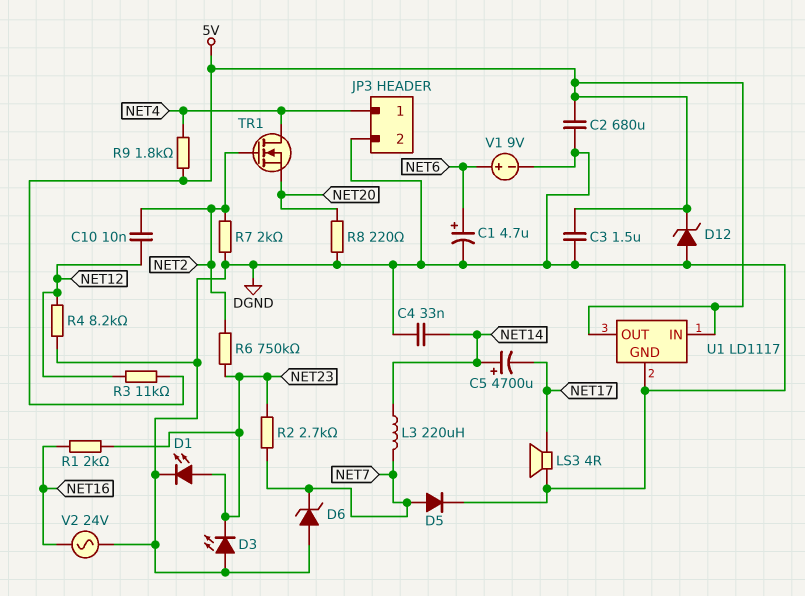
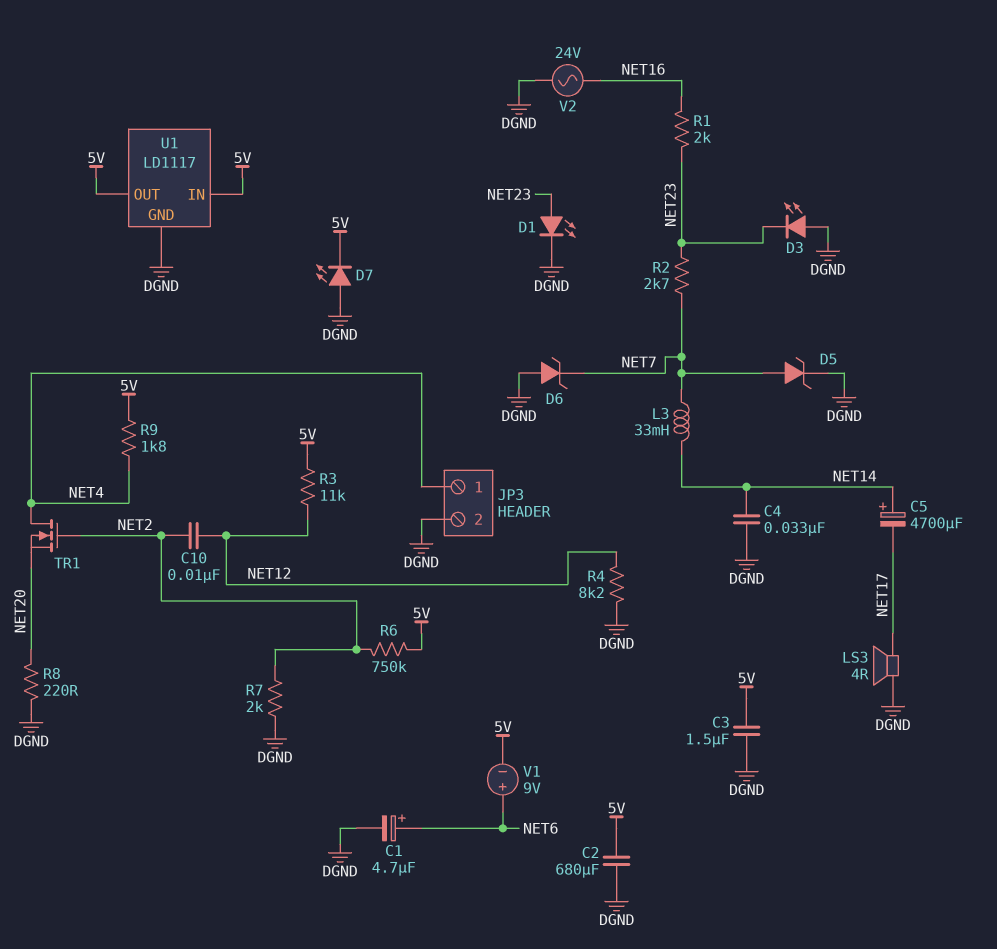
D5: diode (A NET7, K DGND) -> zener (A NET7, K DGND)
D7: none -> LED (A DGND, K 5V)
D12: zener (A DGND, K 5V) -> none
L3: 220uH (NET7, NET14) -> 33mH (NET7, NET14)
R6: 750k (NET2, NET23) -> 750k (5V, NET2)
V1: 9V (plus NET6, minus DGND) -> 9V (plus NET6, minus 5V)

